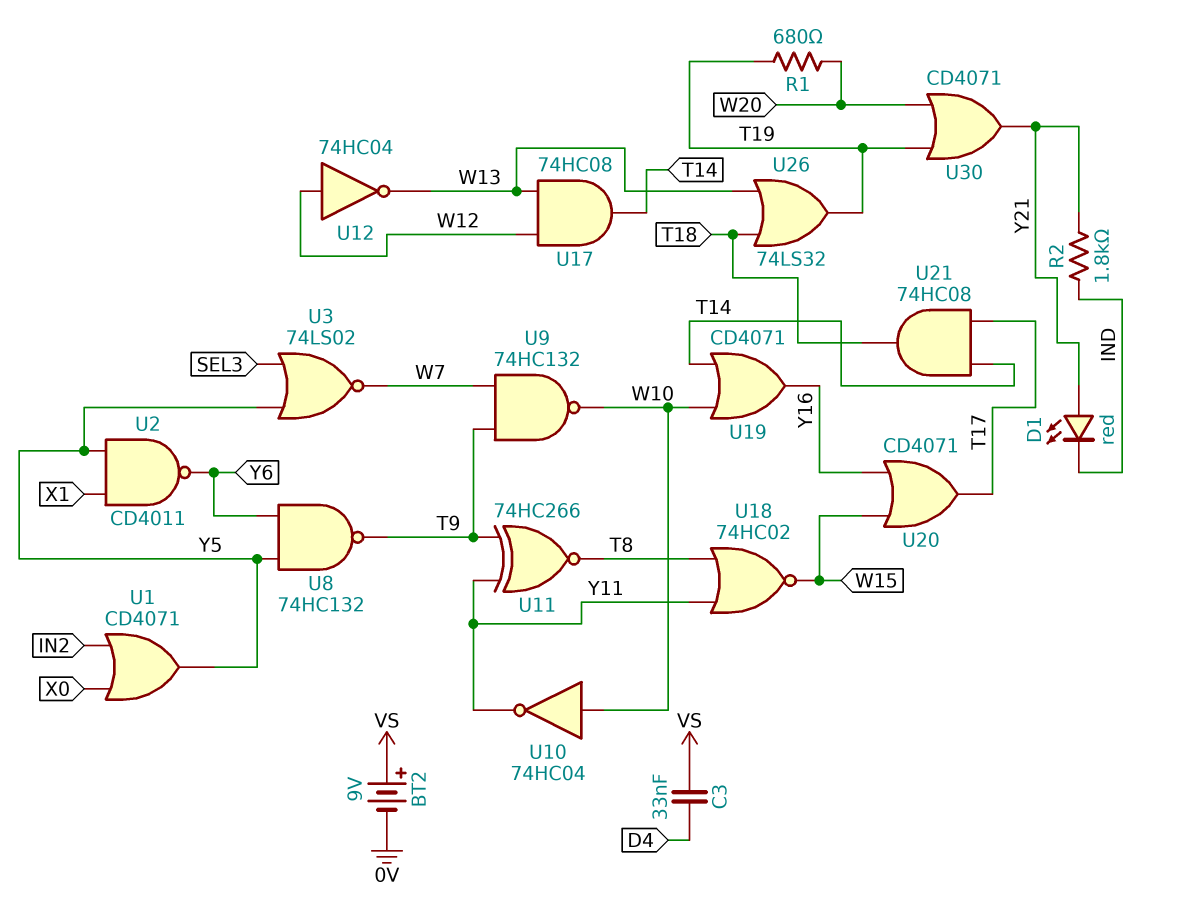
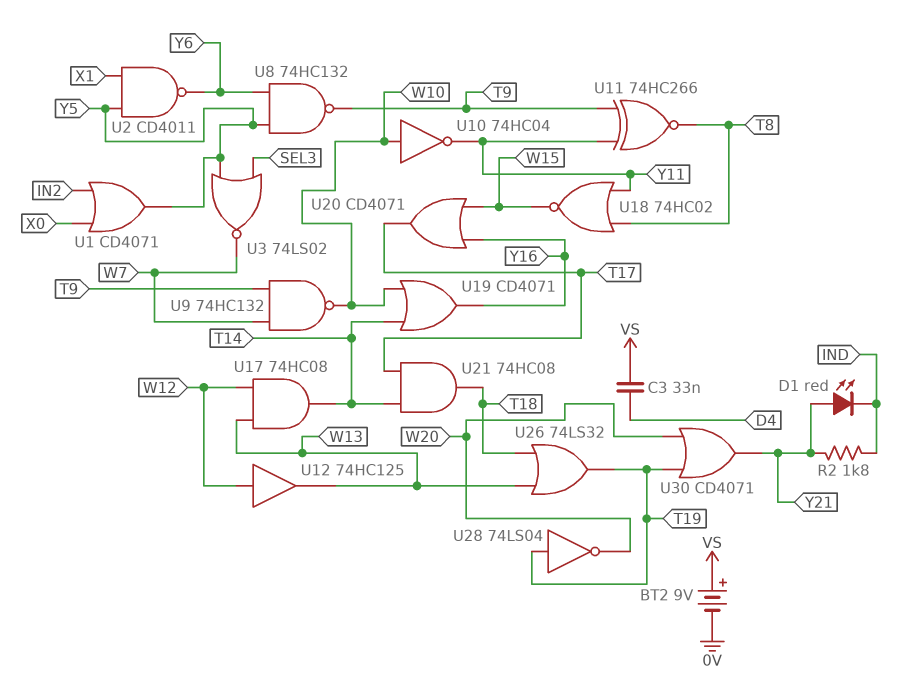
R1: 680 (T19, W20) -> none
U12: NOT 74HC04 (in W12, out W13) -> buffer 74HC125 (in W12, out W13)
U28: none -> NOT 74LS04 (in T19, out W20)

